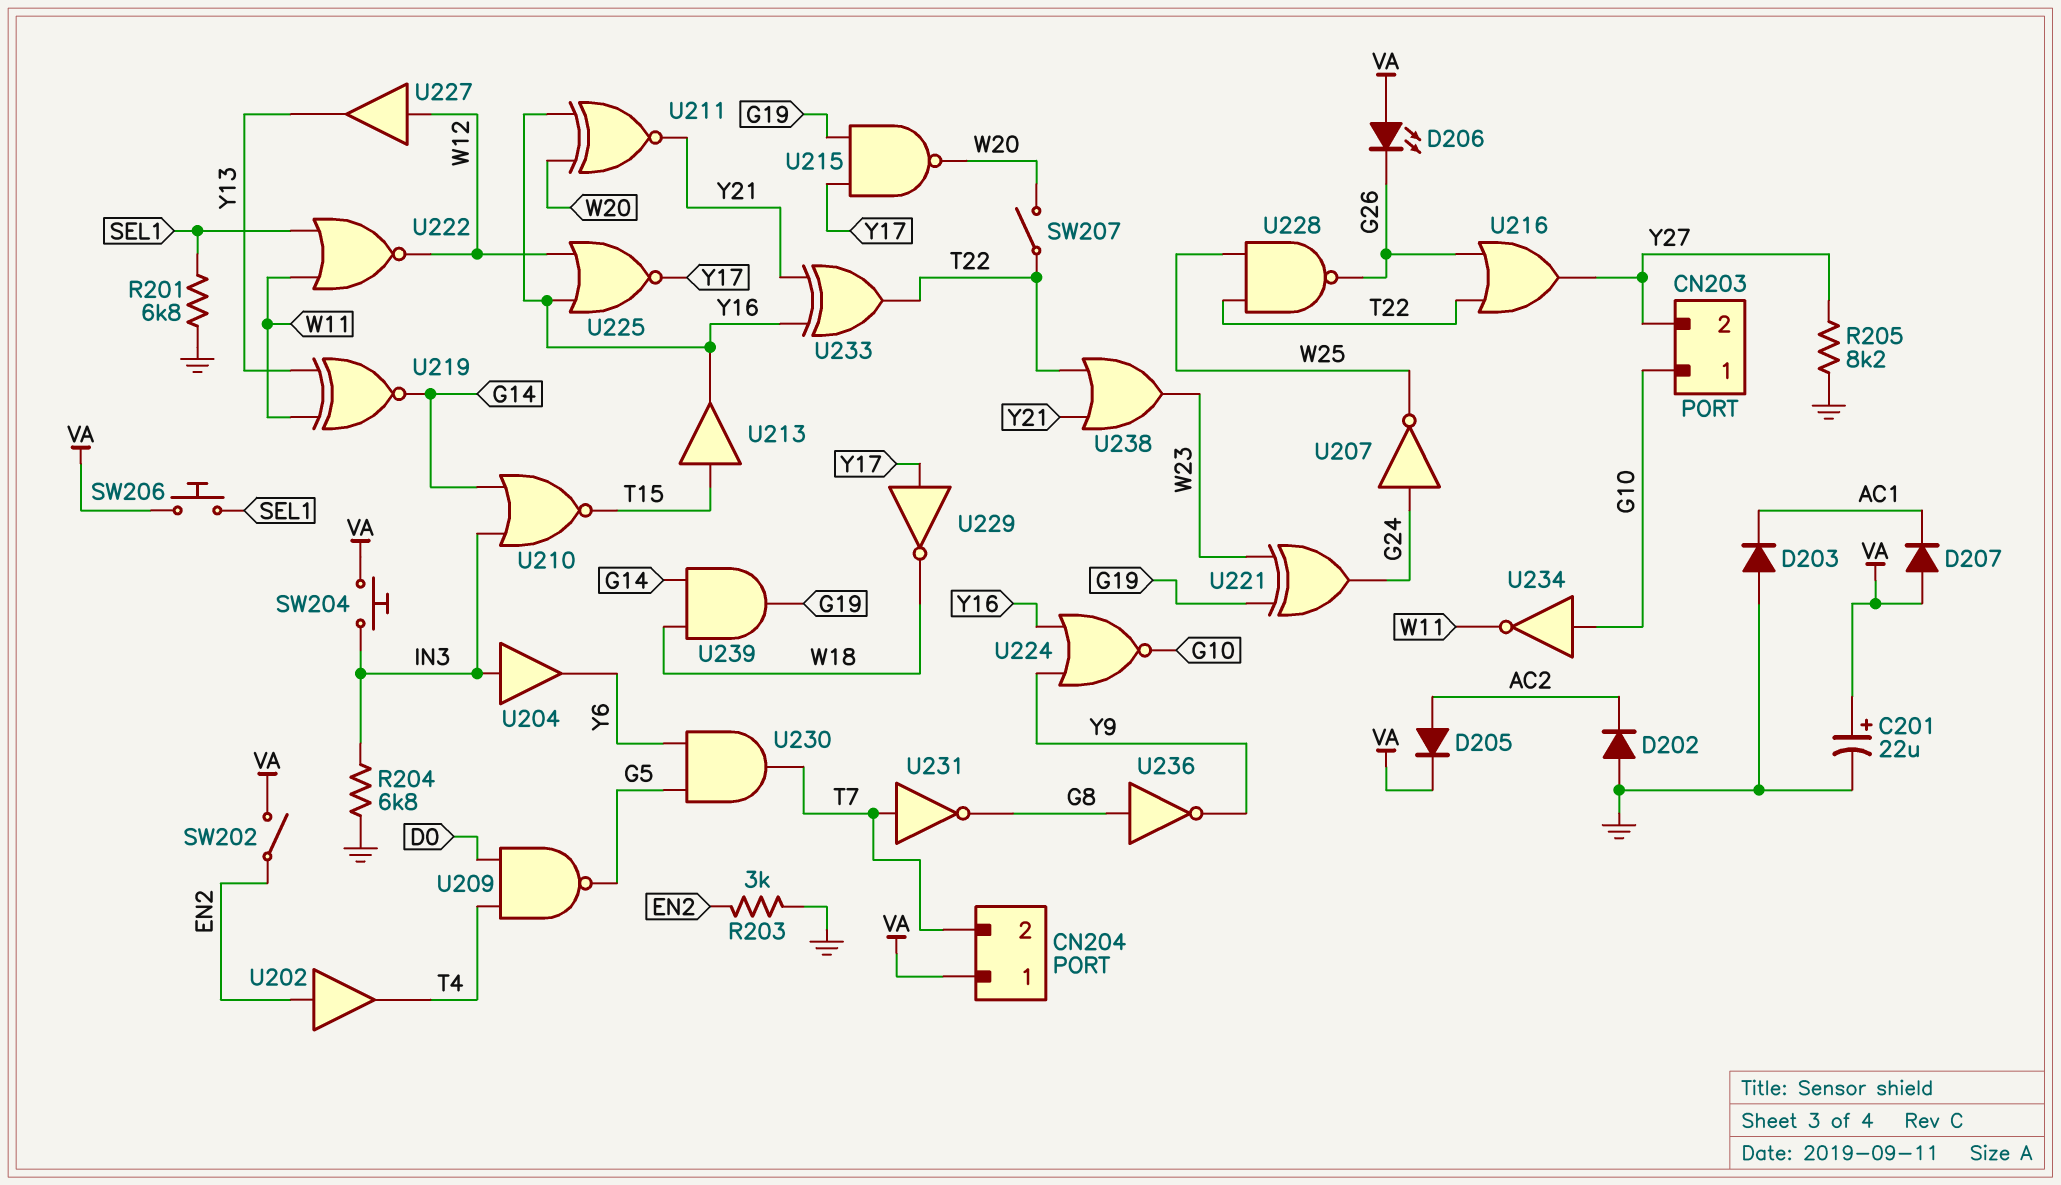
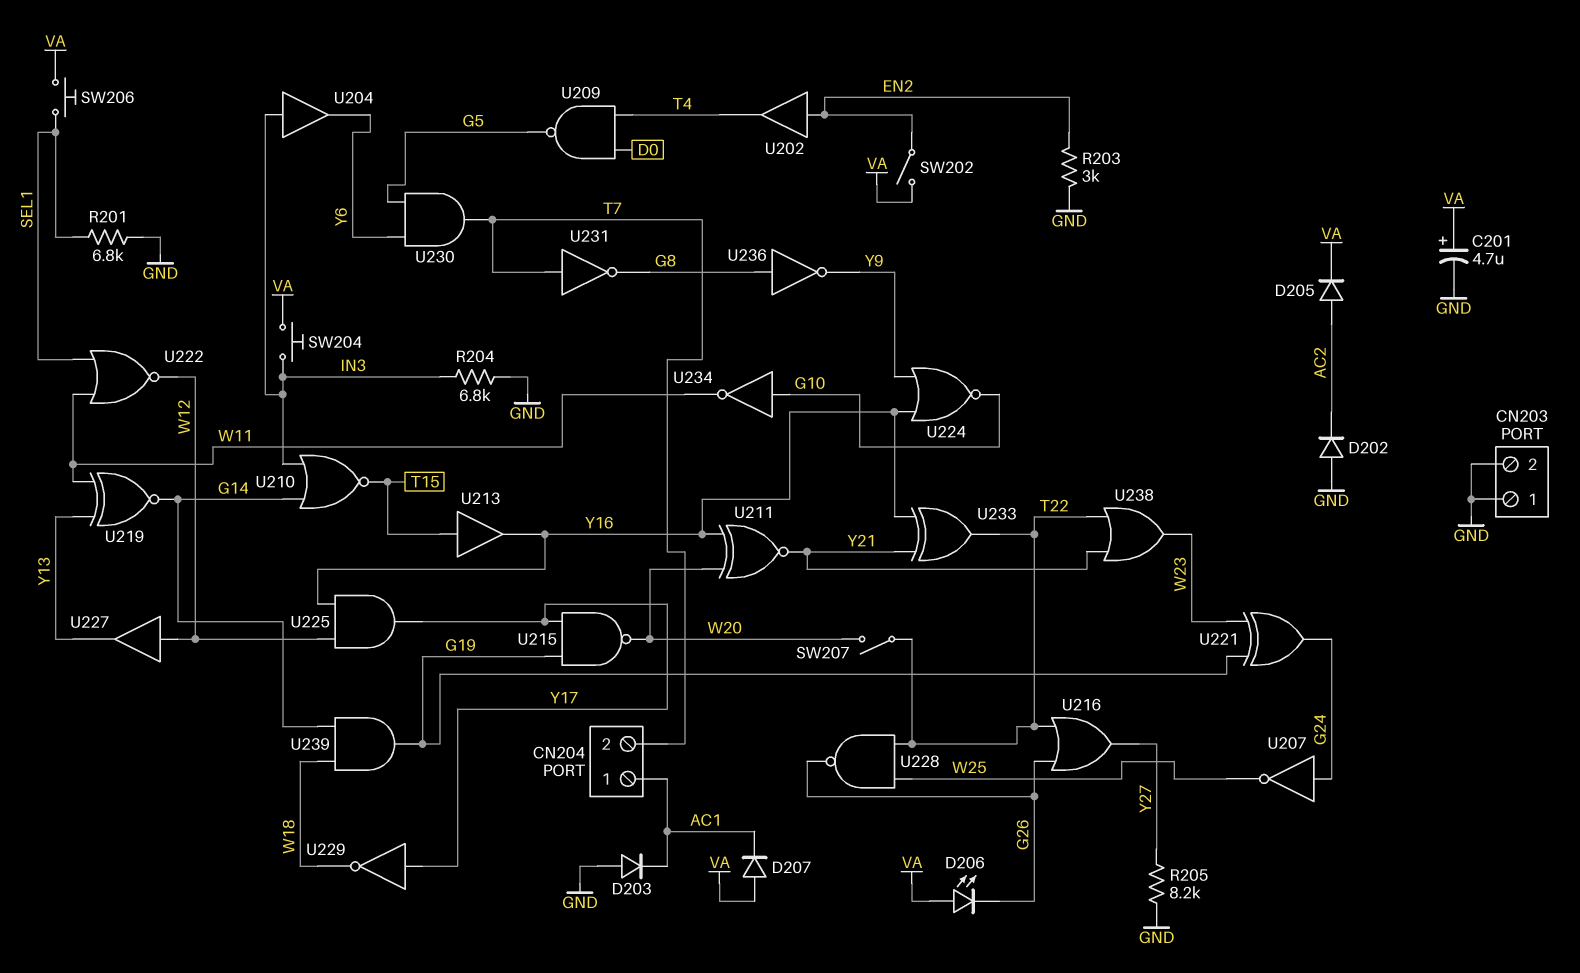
C201: 22uF (plus VA, minus GND) -> 4.7uF (plus VA, minus GND)
CN203 pin 1: G10 -> GND
CN203 pin 2: Y27 -> GND
CN204 pin 1: VA -> AC1
U225: NOR (in W12, in Y16, out Y17) -> AND (in W12, in Y16, out Y17)

